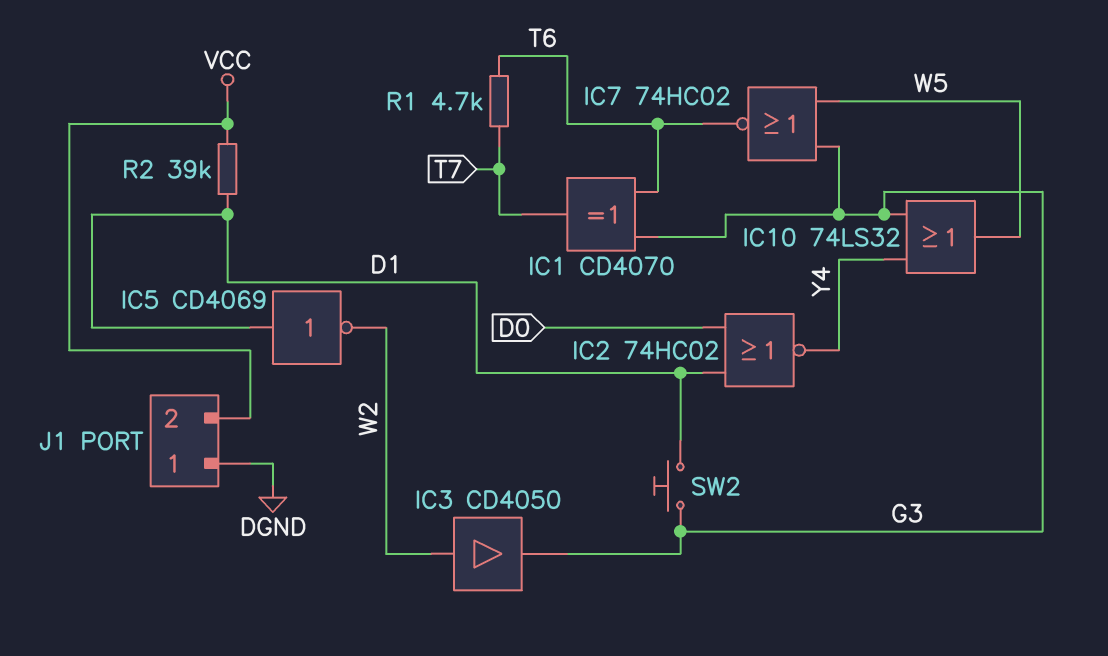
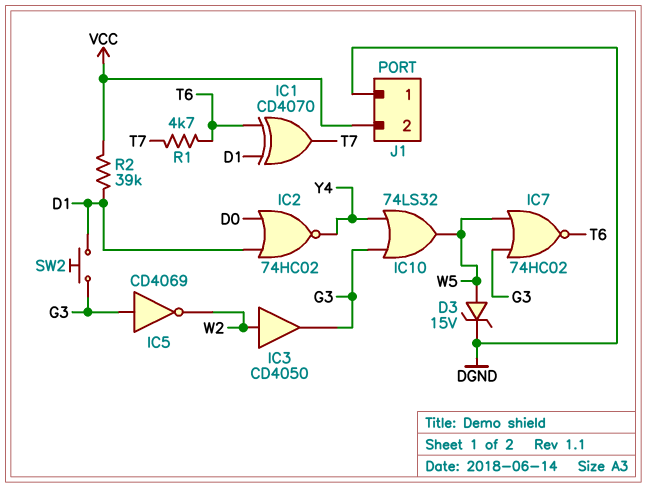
D3: none -> zener 15V (A W5, K DGND)
IC1: XOR CD4070 (in G3, in T6, out T7) -> XOR CD4070 (in D1, in T6, out T7)
IC5: NOT CD4069 (in D1, out W2) -> NOT CD4069 (in G3, out W2)

